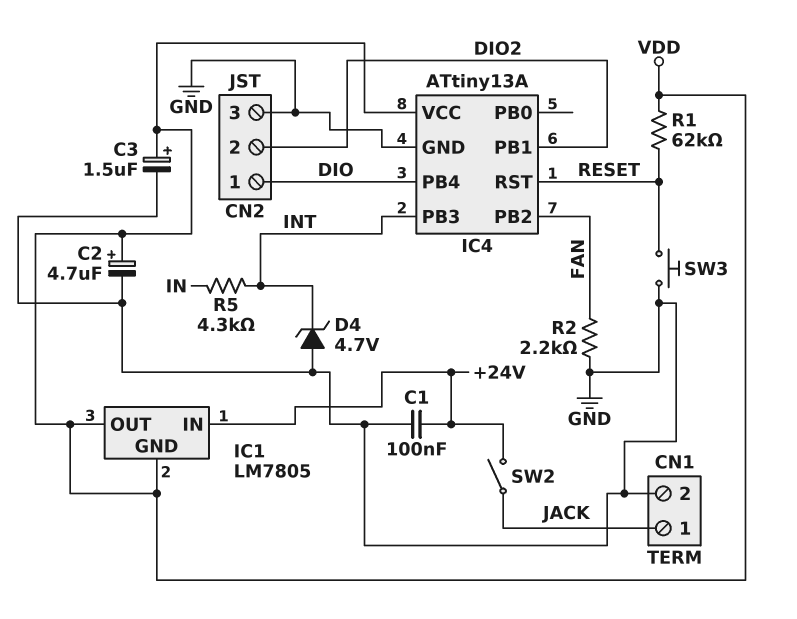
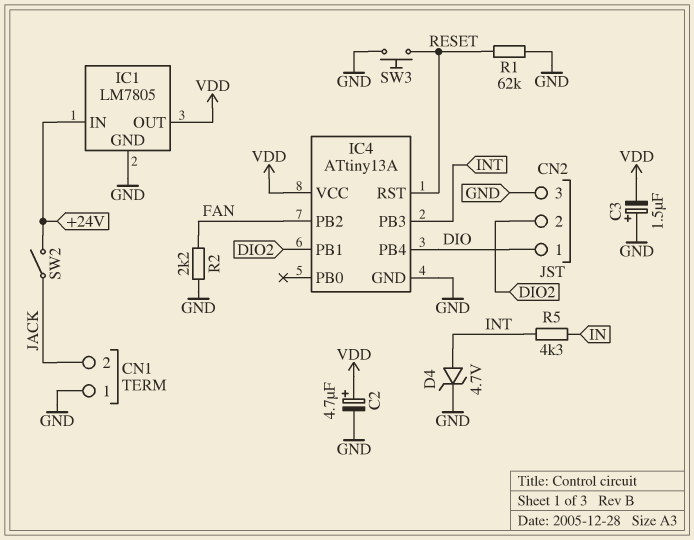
C1: 100nF (+24V, GND) -> none
C3: 1.5uF (plus VDD, minus GND) -> 1.5uF (plus GND, minus VDD)
CN1 pin 1: JACK -> GND
CN1 pin 2: GND -> JACK
D4: zener 4.7V (A GND, K INT) -> zener 4.7V (A INT, K GND)
IC1 pin GND: VDD -> GND
R1: 62k (RESET, VDD) -> 62k (GND, RESET)

